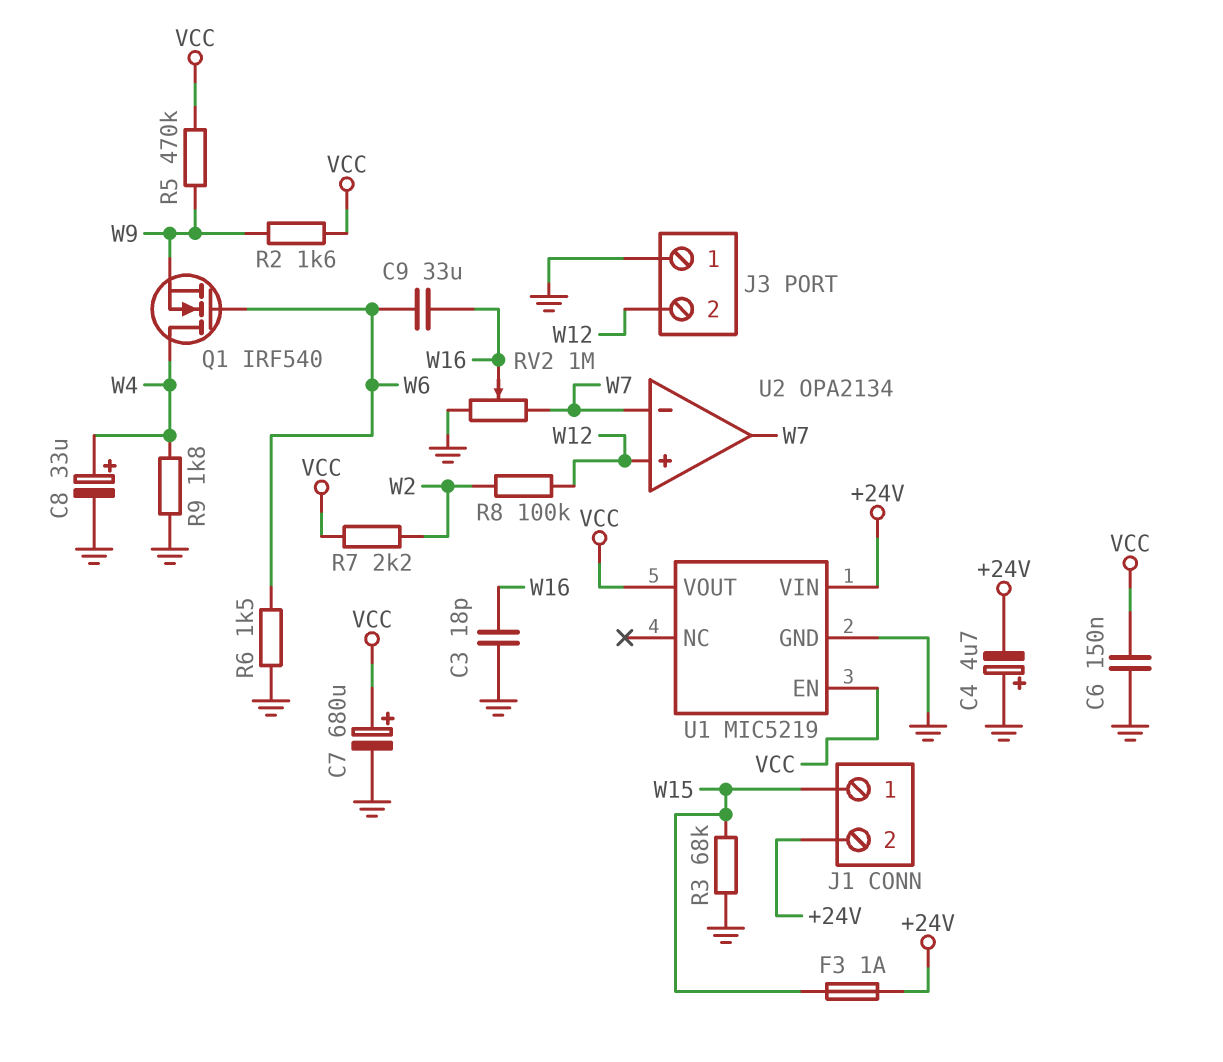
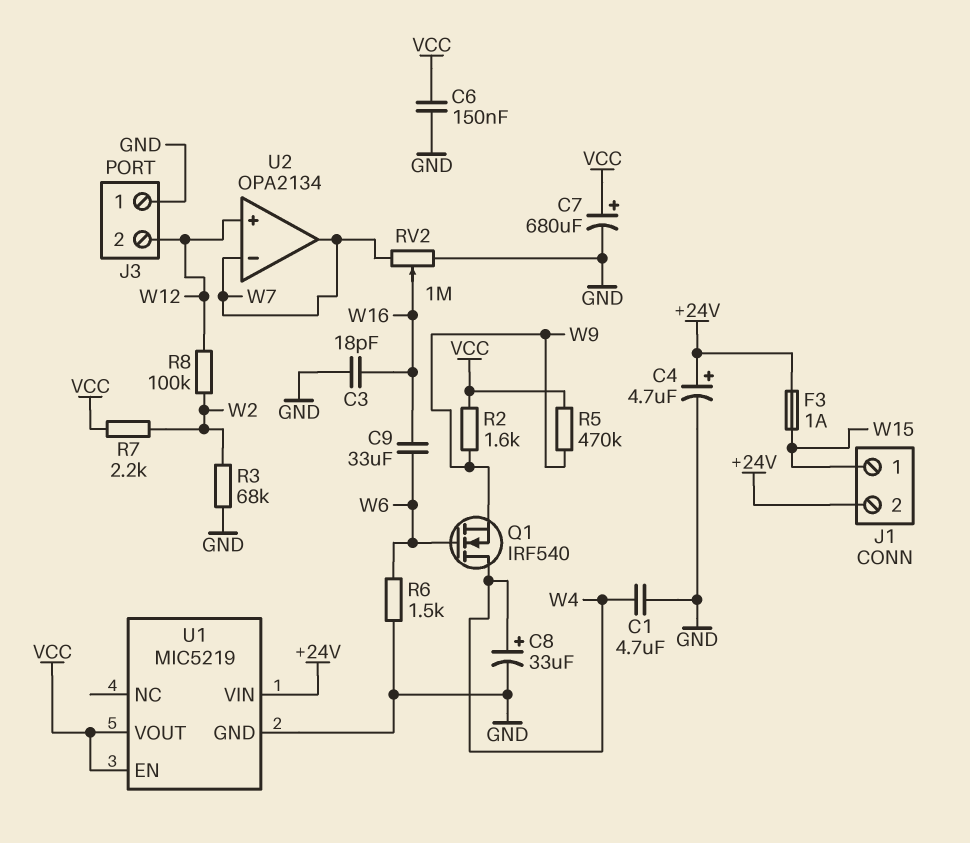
C1: none -> 4.7uF (GND, W4)
C4: 4.7uF (plus GND, minus +24V) -> 4.7uF (plus +24V, minus GND)
R3: 68k (GND, W15) -> 68k (GND, W2)
R9: 1.8k (GND, W4) -> none

